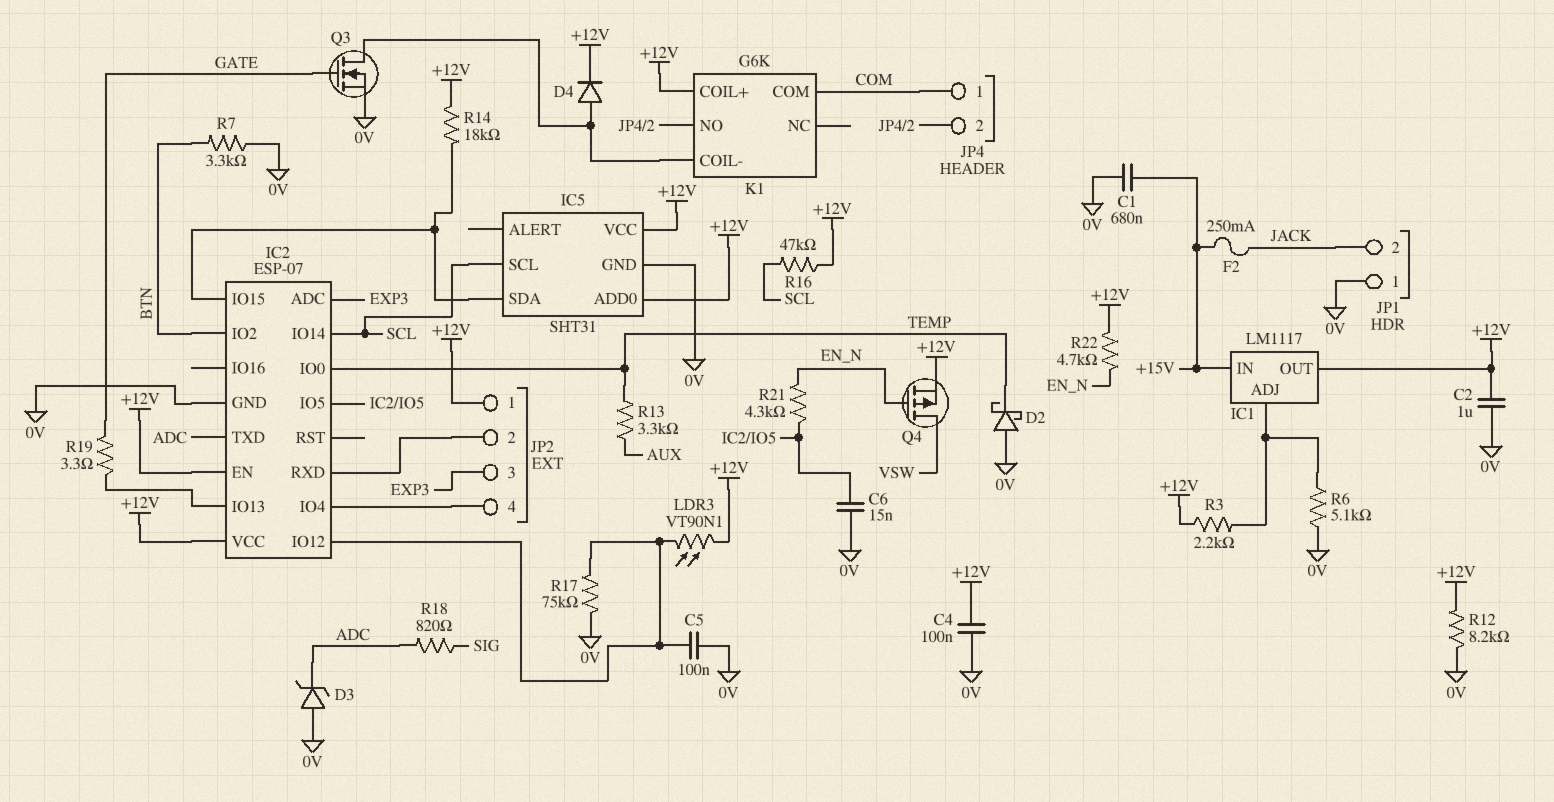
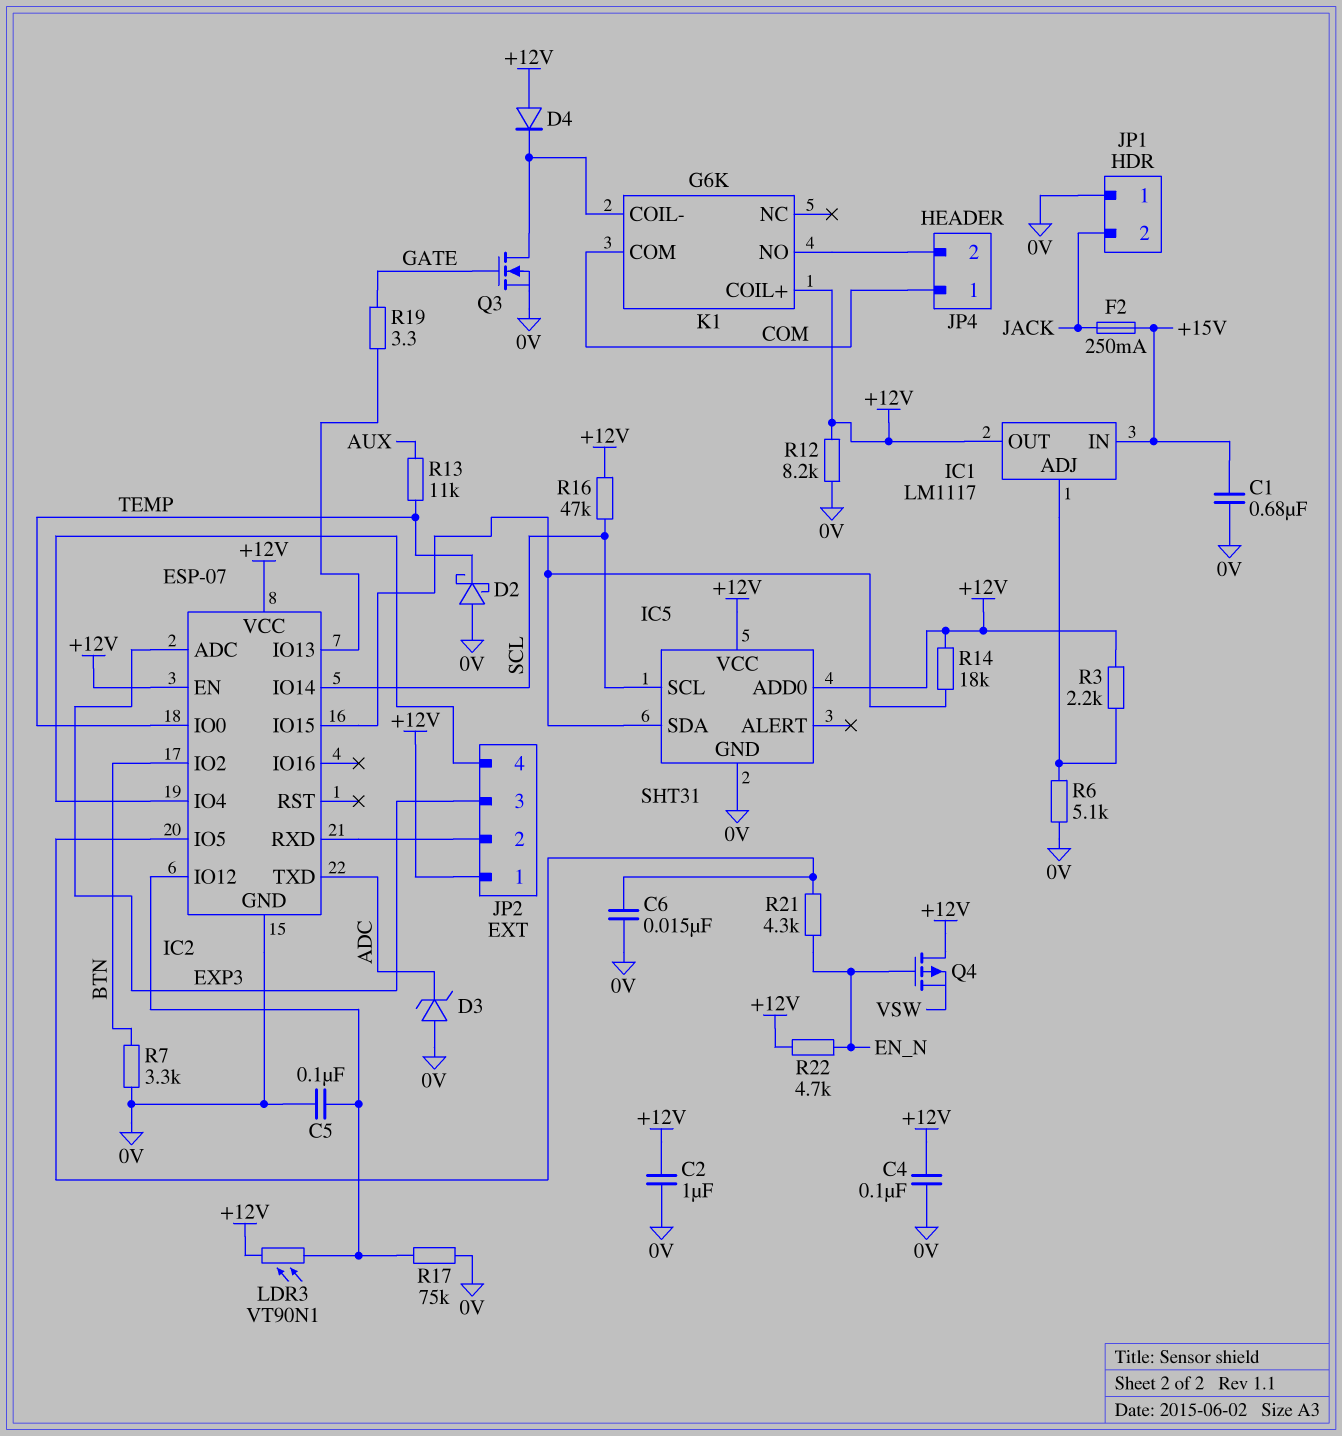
D4: diode (A K1/COIL-, K +12V) -> diode (A +12V, K K1/COIL-)
Q4: PMOS (G EN_N, D VSW, S +12V) -> PMOS (G EN_N, D +12V, S VSW)
R13: 3.3k (AUX, TEMP) -> 11k (AUX, TEMP)
R18: 820 (ADC, SIG) -> none

